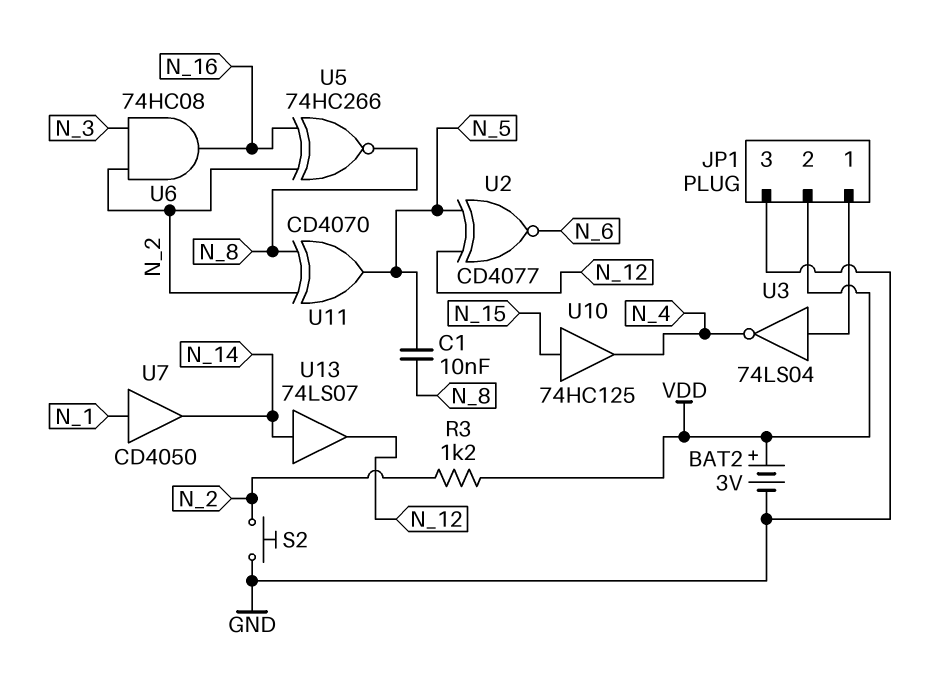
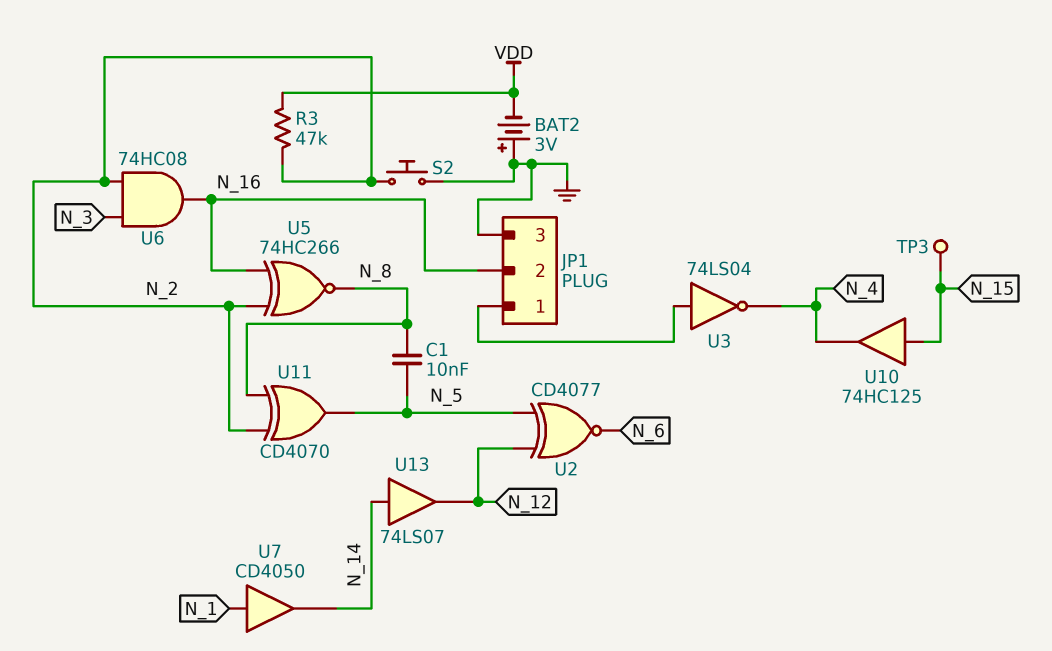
BAT2: 3V (plus VDD, minus GND) -> 3V (plus GND, minus VDD)
JP1 pin 2: VDD -> N_16
R3: 1.2k (N_2, VDD) -> 47k (N_2, VDD)
TP3: none -> test point (N_15)

